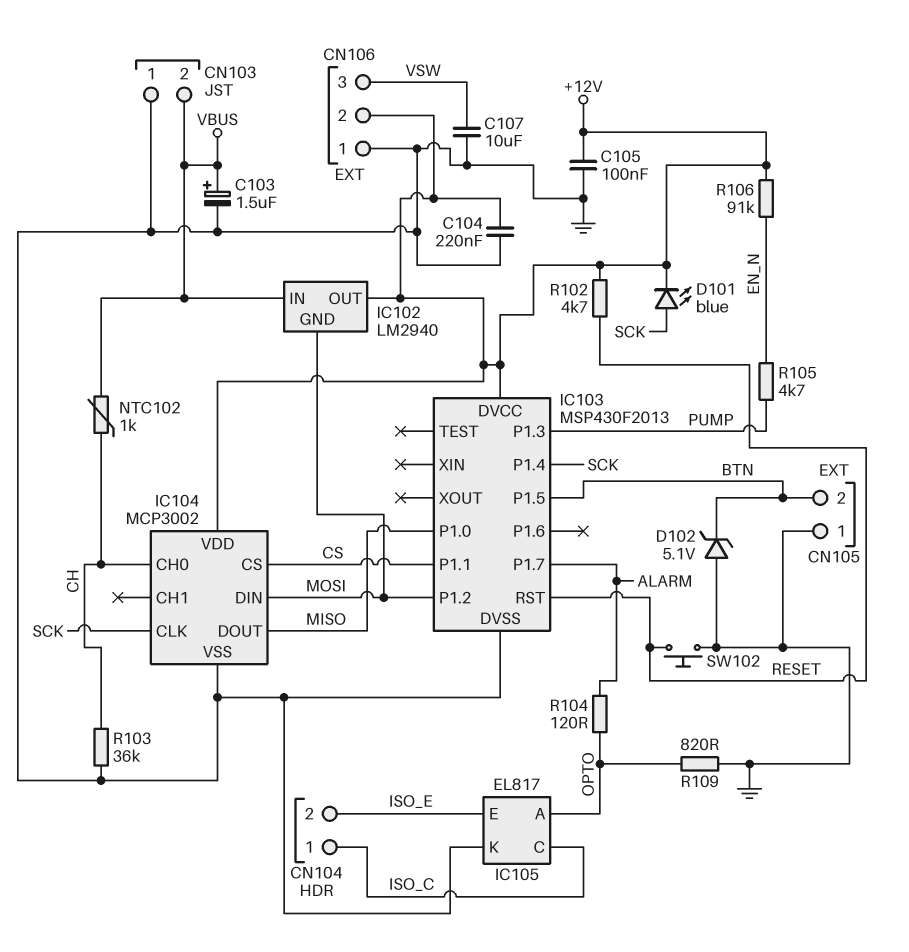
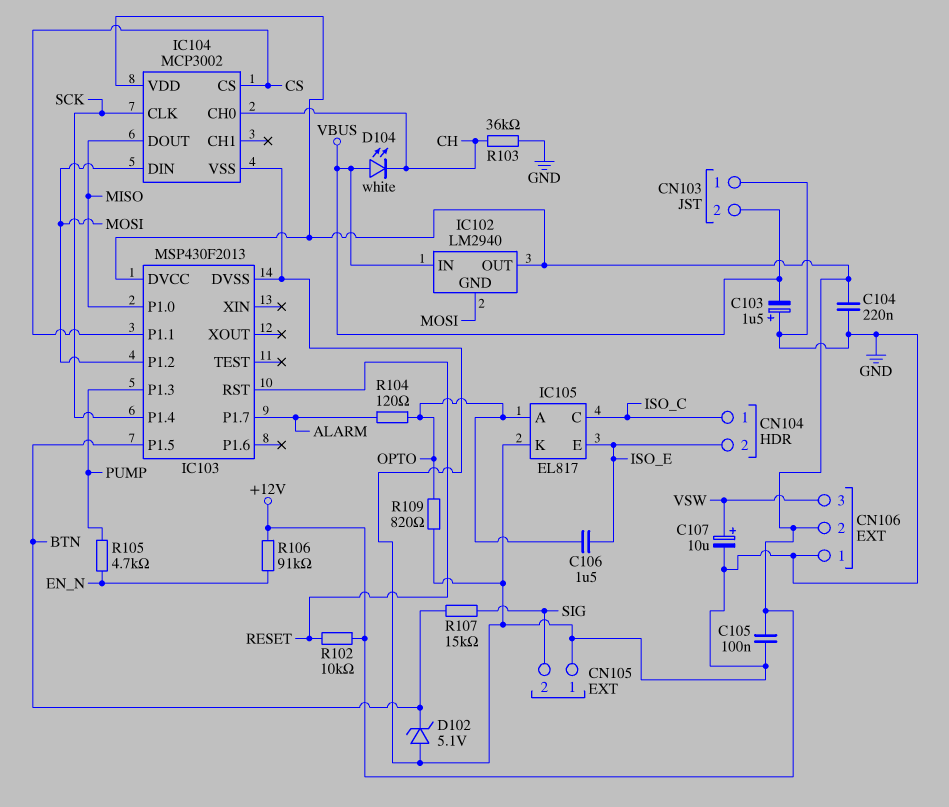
C103: 1.5uF (plus VBUS, minus GND) -> 1.5uF (plus GND, minus VBUS)
C106: none -> 1.5uF (ISO_E, OPTO)
C107: 10uF (GND, VSW) -> 10uF (plus VSW, minus GND)
CN105 pin 2: BTN -> SIG
D101: LED blue (A SCK, K +12V) -> none
D104: none -> LED white (A VBUS, K CH)
NTC102: 1k (CH, VBUS) -> none
R102: 4.7k (+12V, RESET) -> 10k (+12V, RESET)
R107: none -> 15k (BTN, SIG)
SW102: button (GND, RESET) -> none

